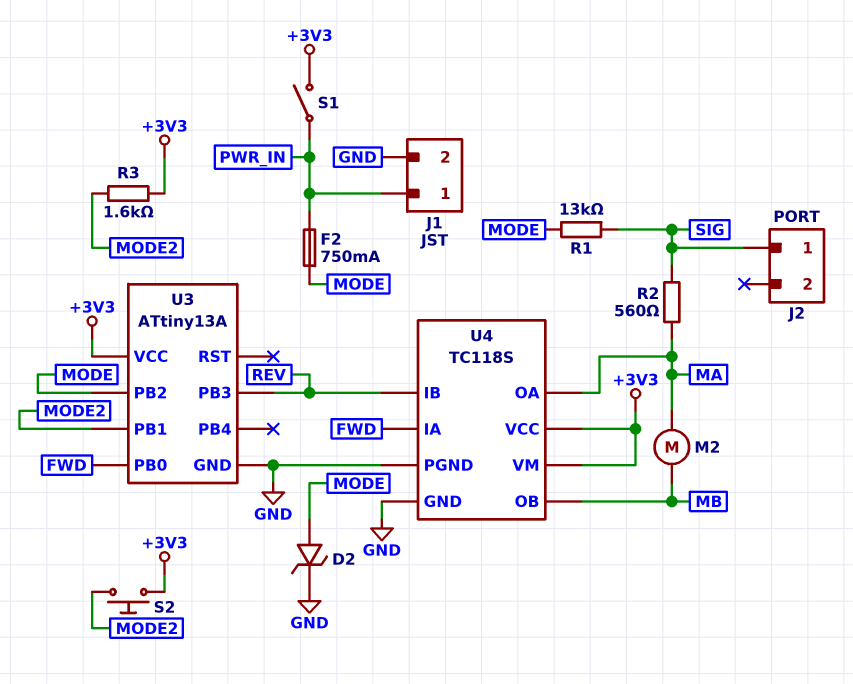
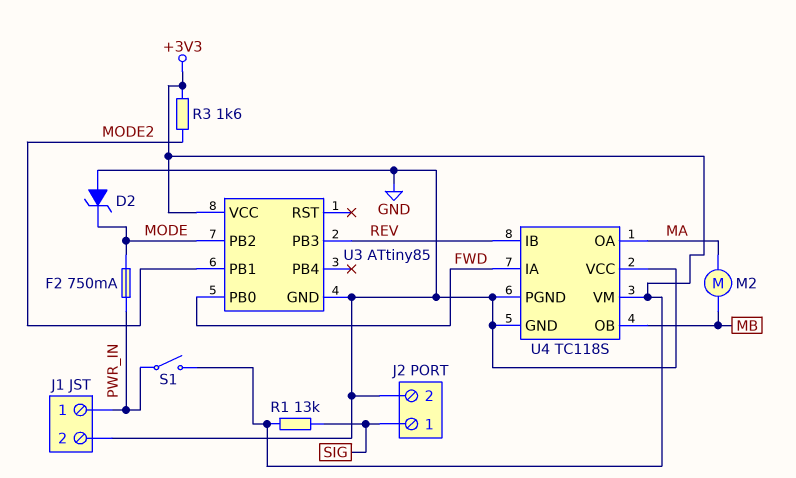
D2: zener (A MODE, K GND) -> zener (A GND, K MODE)
J2 pin 2: none -> GND
R1: 13k (MODE, SIG) -> 13k (+3V3, SIG)
R2: 560 (MA, SIG) -> none
S2: button (+3V3, MODE2) -> none
U3: ATtiny13A -> ATtiny85
U4 pin VCC: +3V3 -> GND

